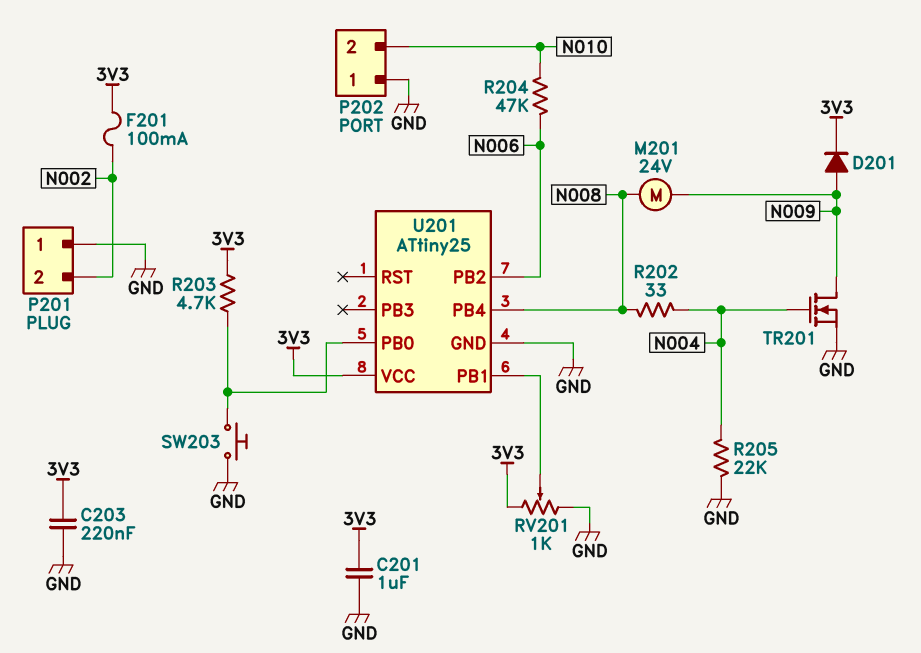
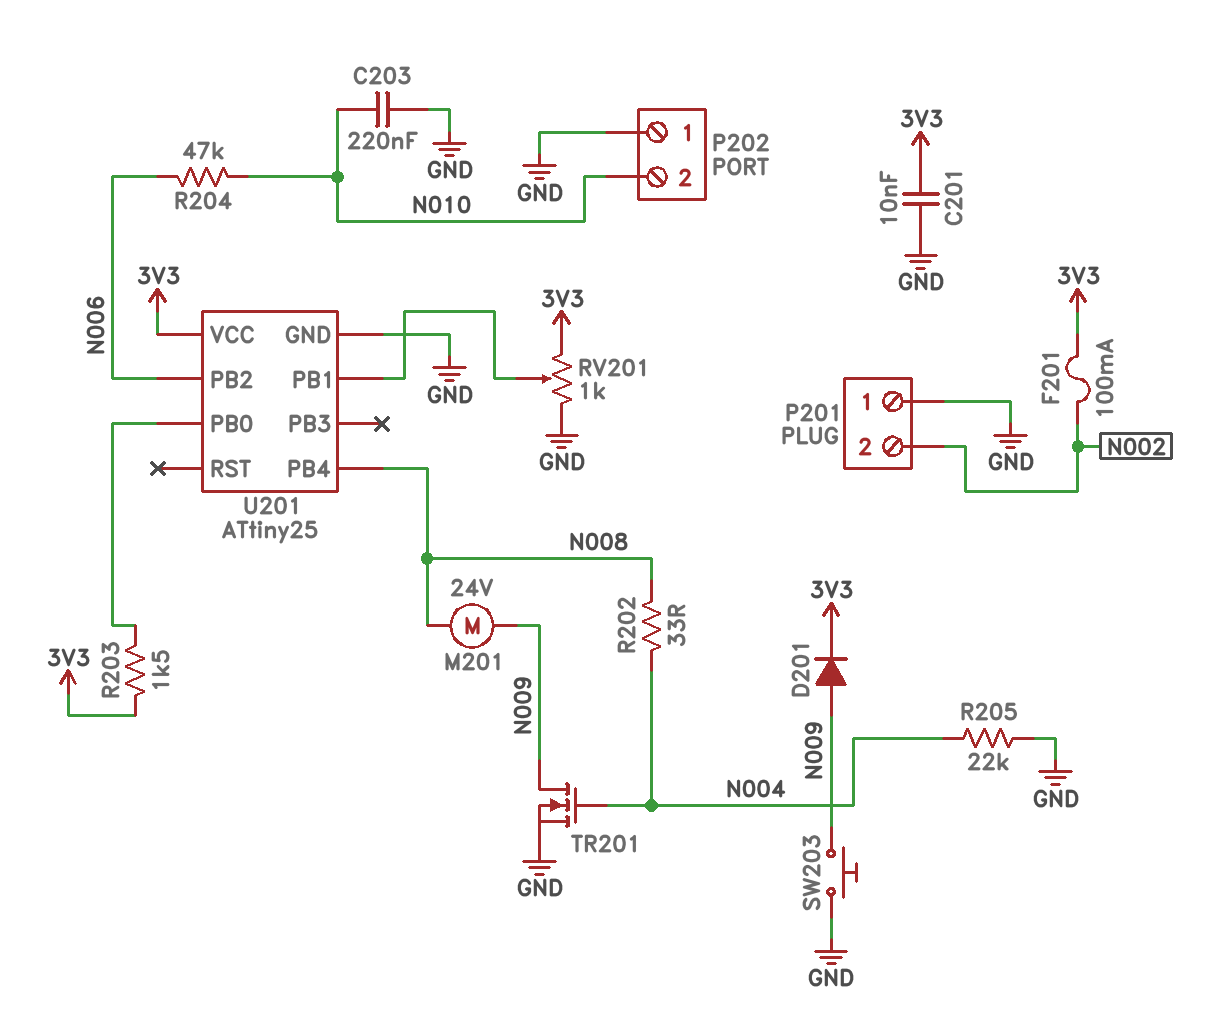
C201: 1uF (3V3, GND) -> 10nF (3V3, GND)
C203: 220nF (3V3, GND) -> 220nF (GND, N010)
R203: 4.7k (3V3, U201/PB0) -> 1.5k (3V3, U201/PB0)
SW203: button (GND, U201/PB0) -> button (GND, N009)

